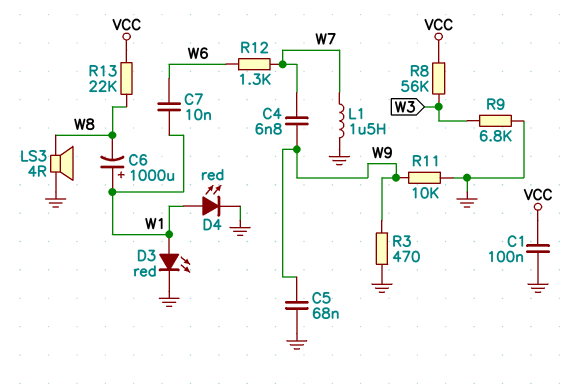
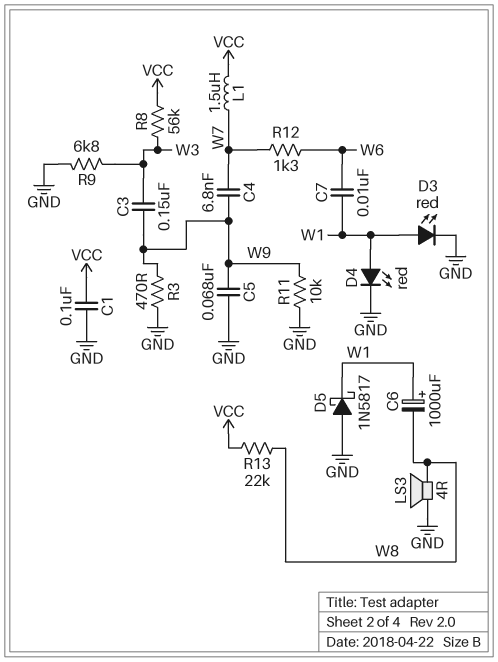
C3: none -> 150nF (W3, W9)
D5: none -> schottky 1N5817 (A GND, K W1)
L1: 1.5uH (GND, W7) -> 1.5uH (VCC, W7)

